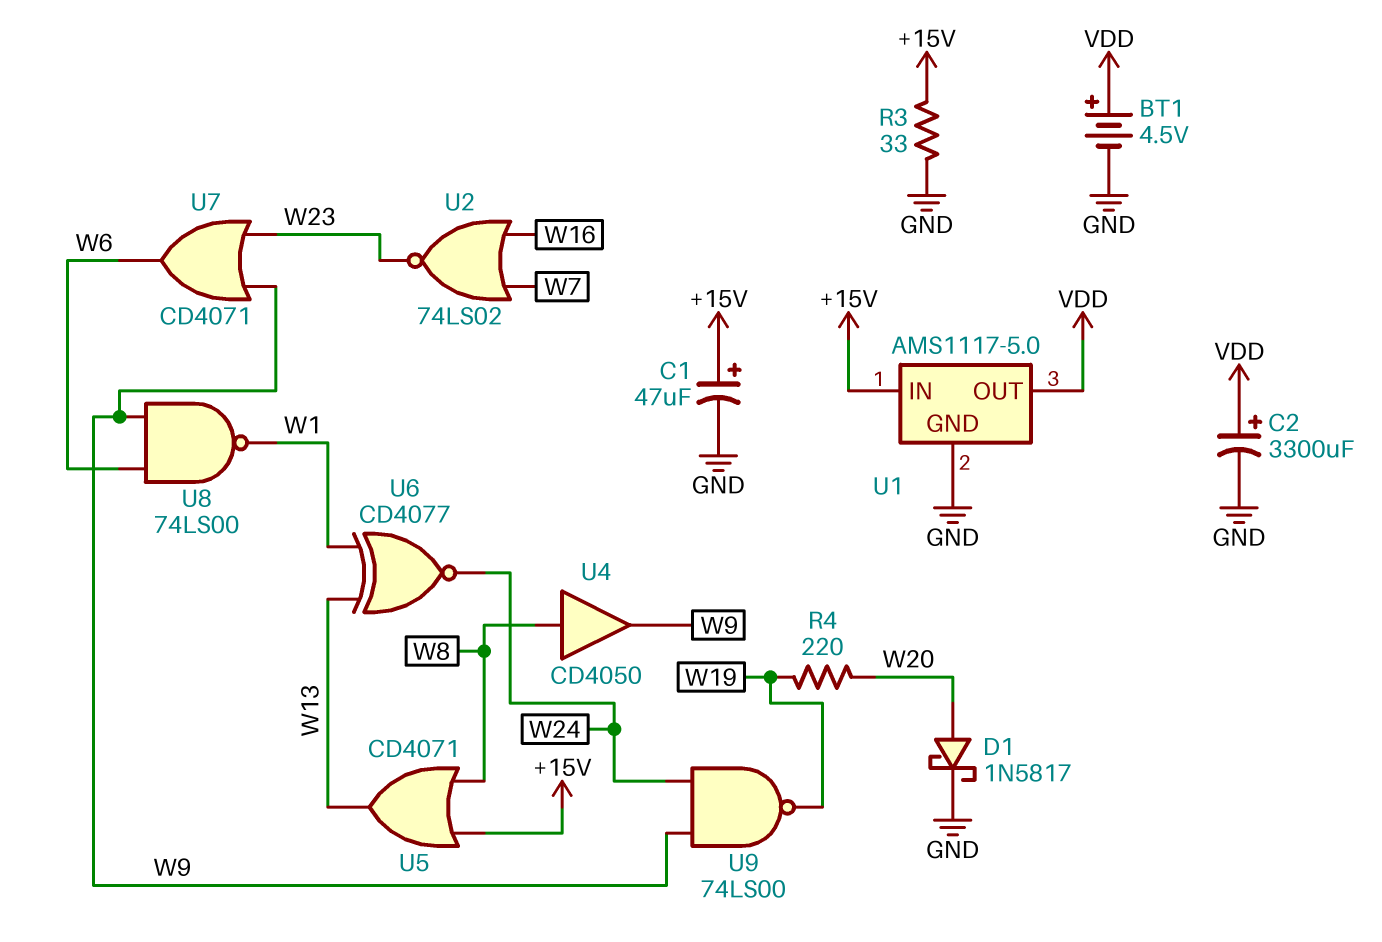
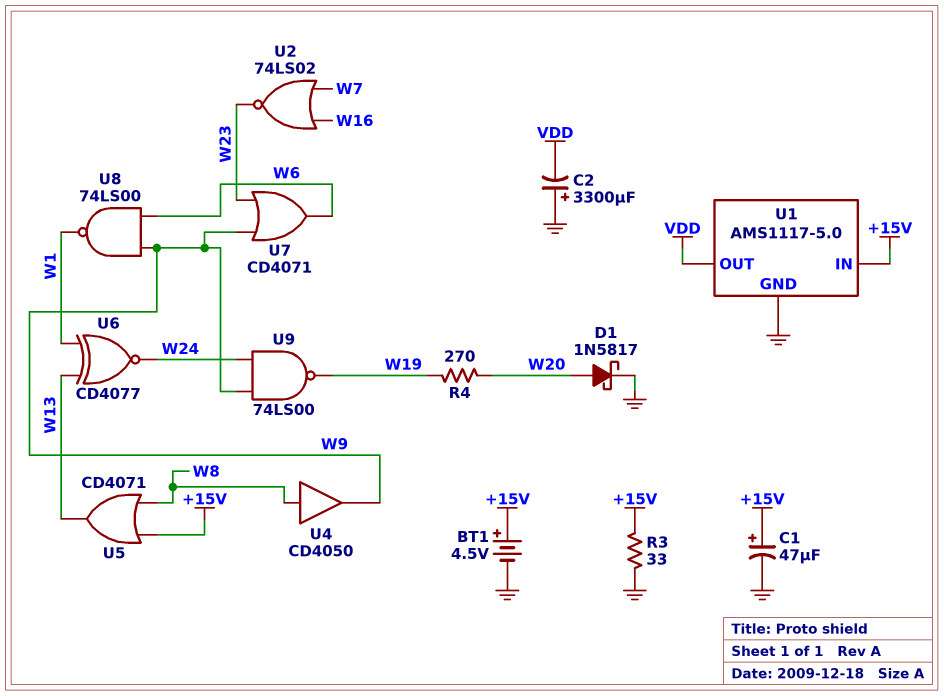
BT1: 4.5V (plus VDD, minus GND) -> 4.5V (plus +15V, minus GND)
C2: 3300uF (plus VDD, minus GND) -> 3300uF (plus GND, minus VDD)
R4: 220 (W19, W20) -> 270 (W19, W20)

